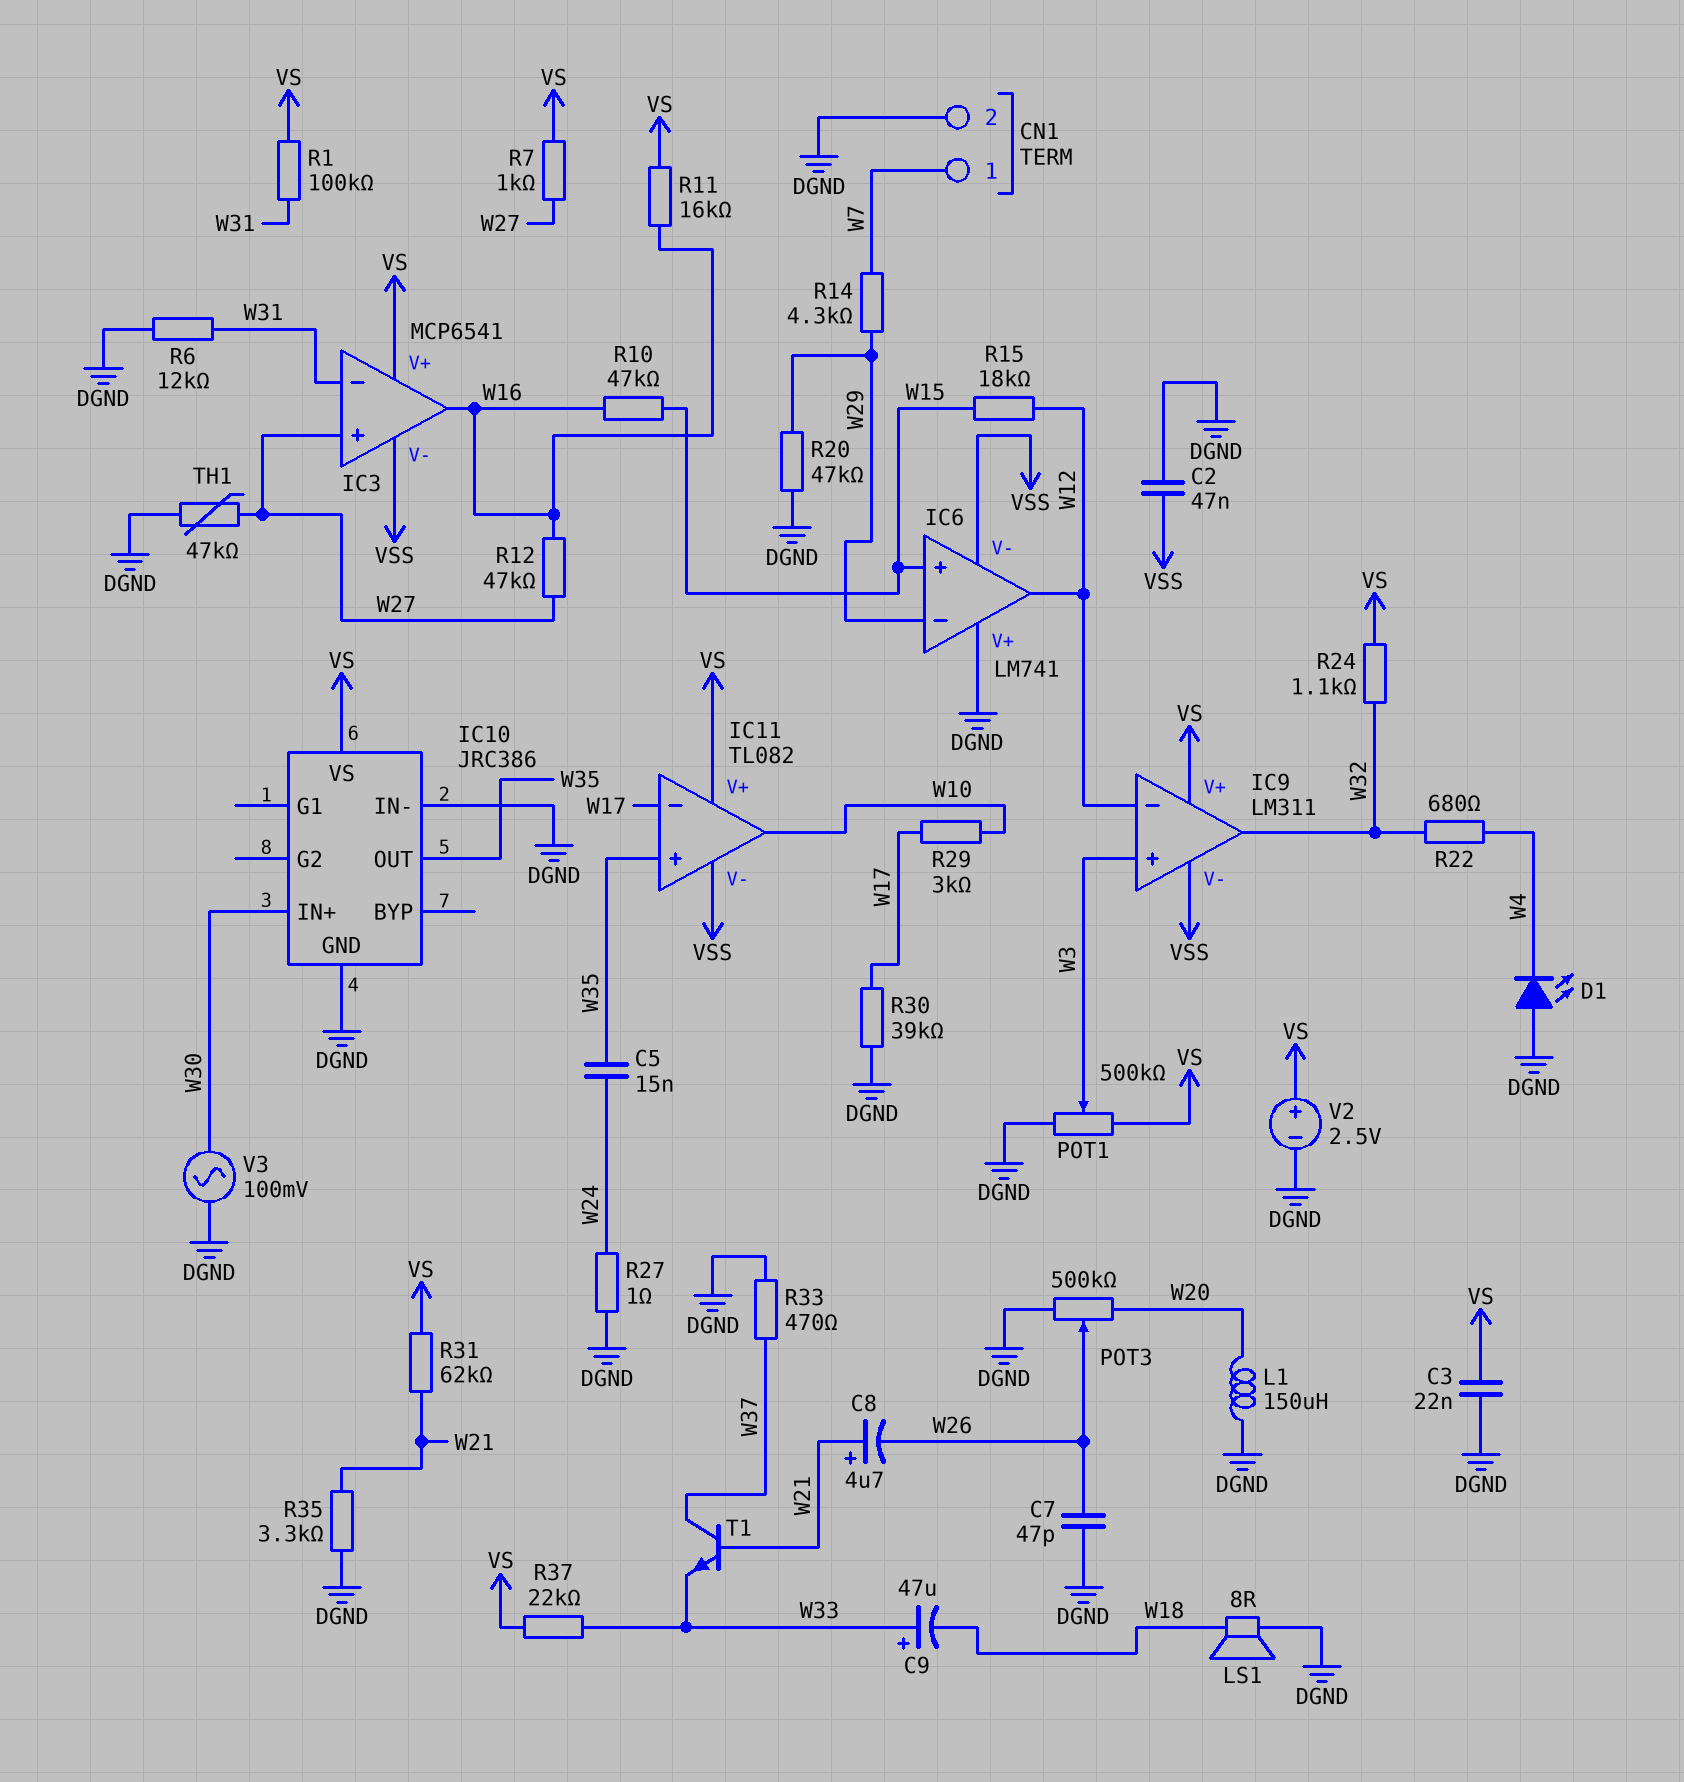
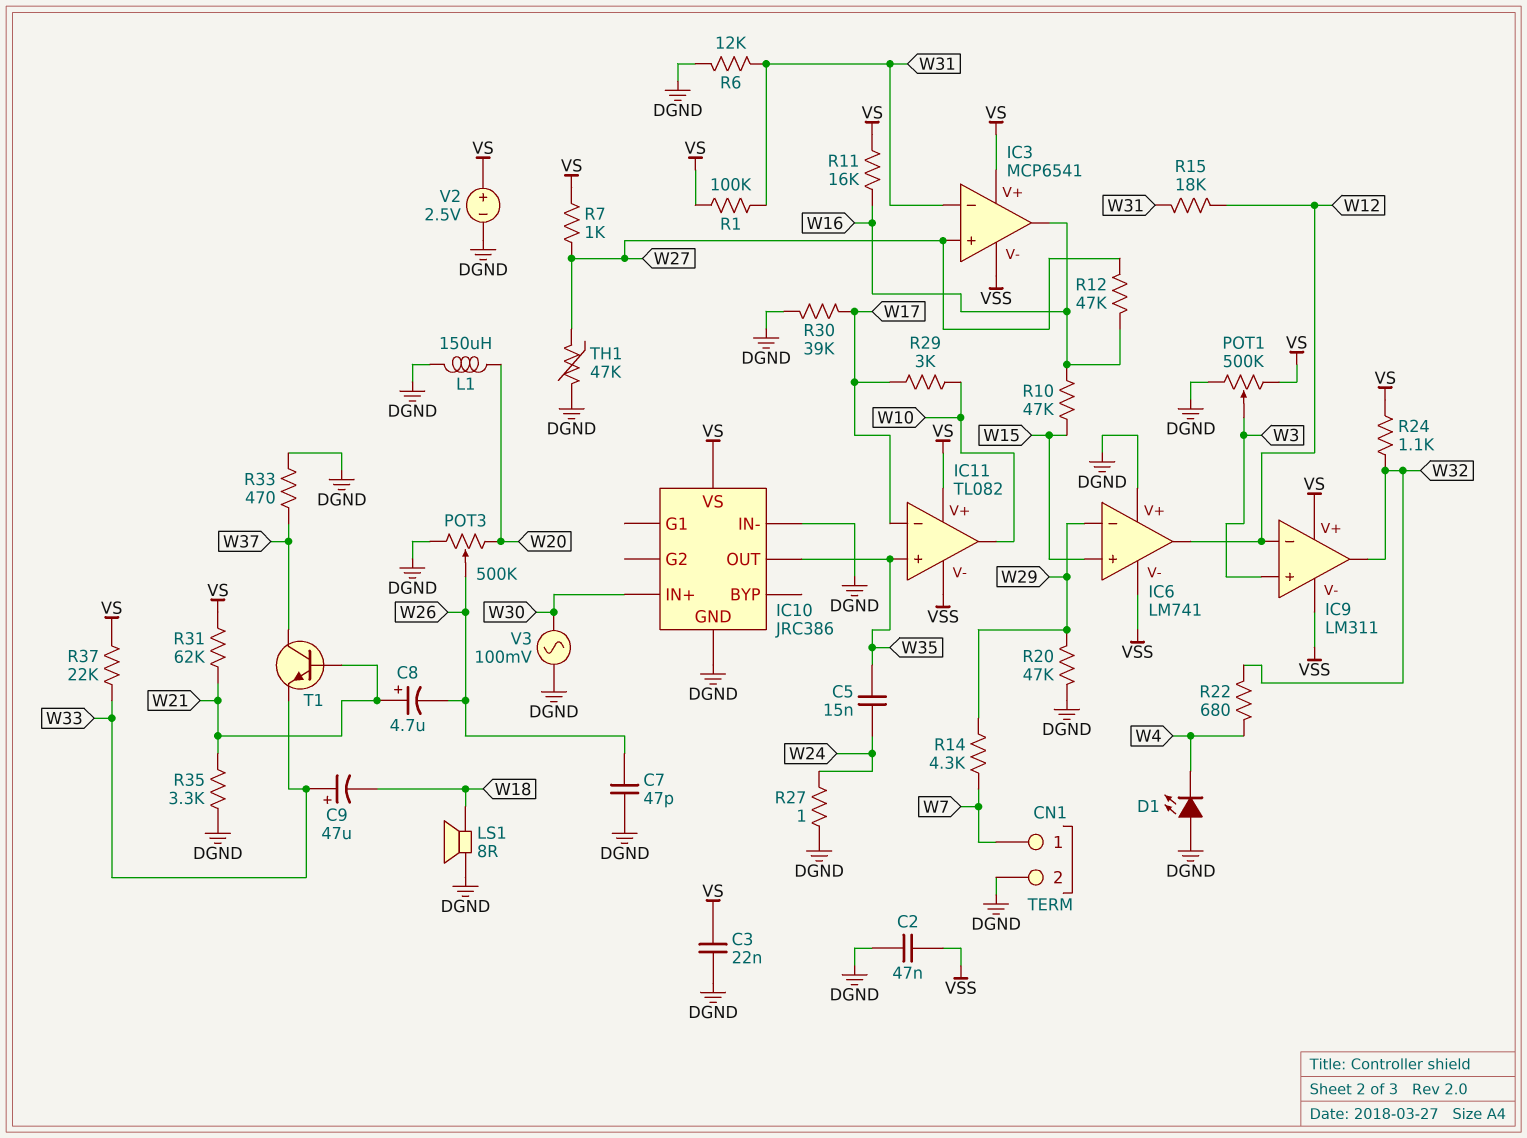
R15: 18k (W12, W15) -> 18k (W12, W31)

